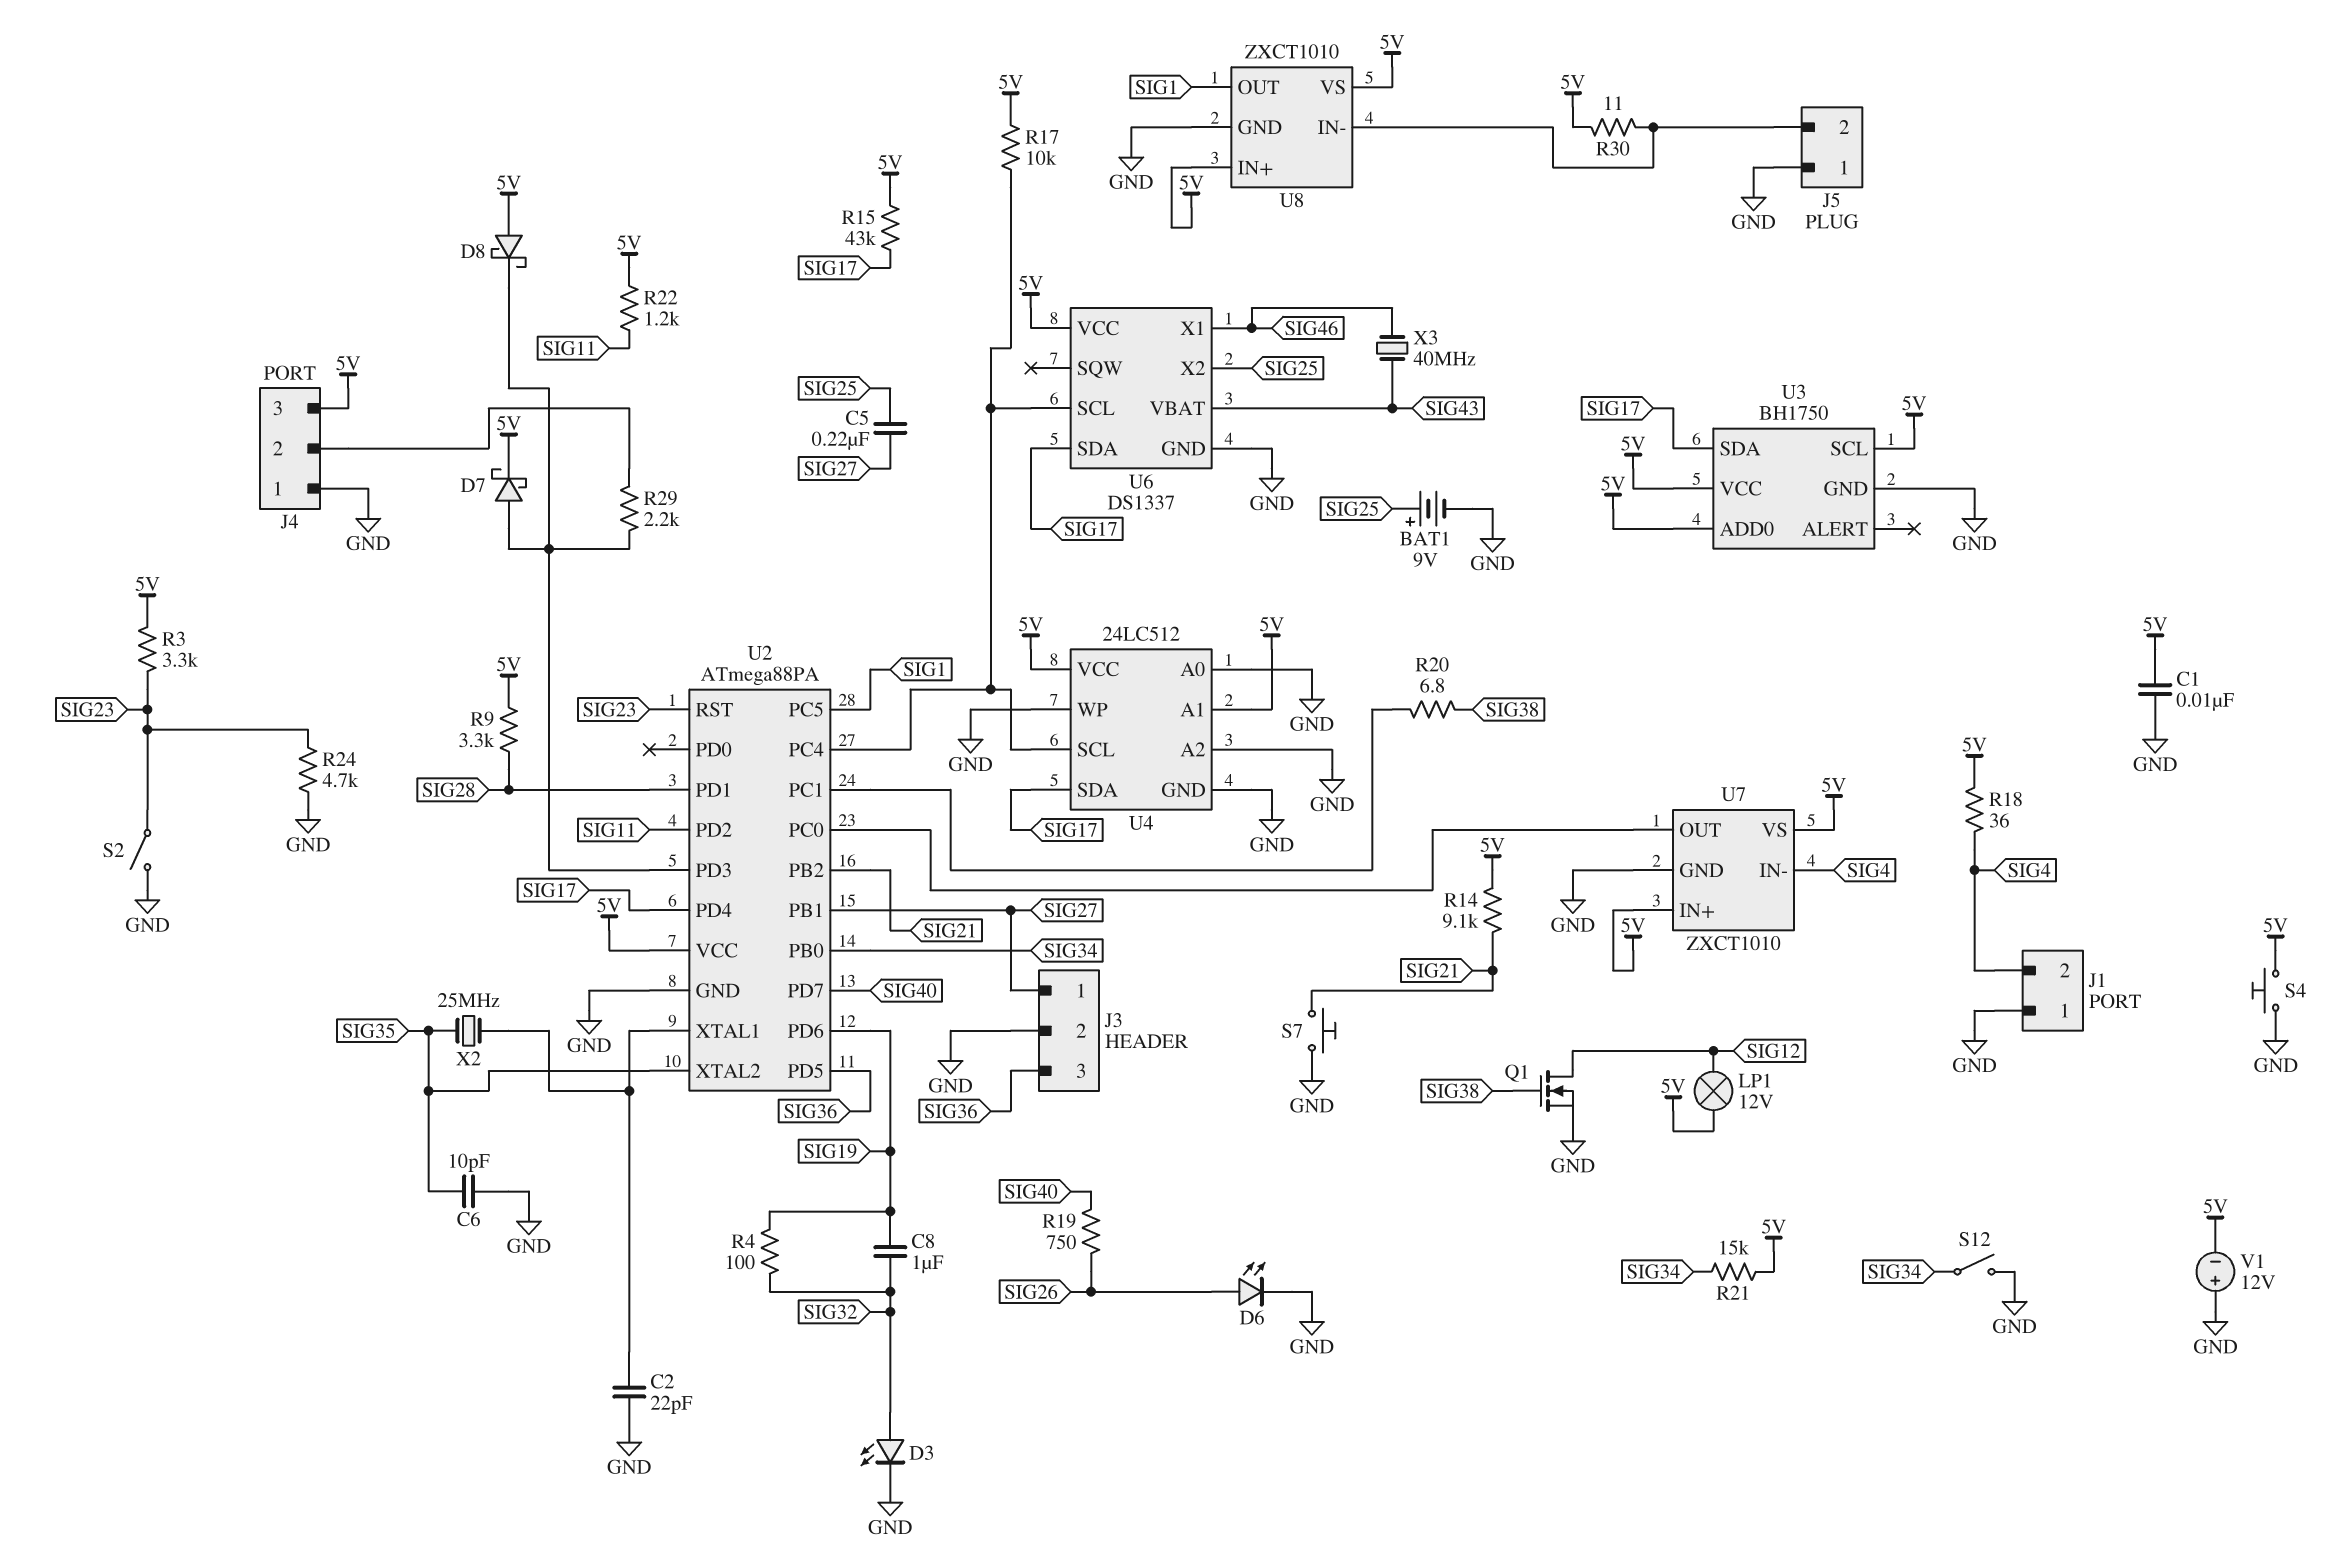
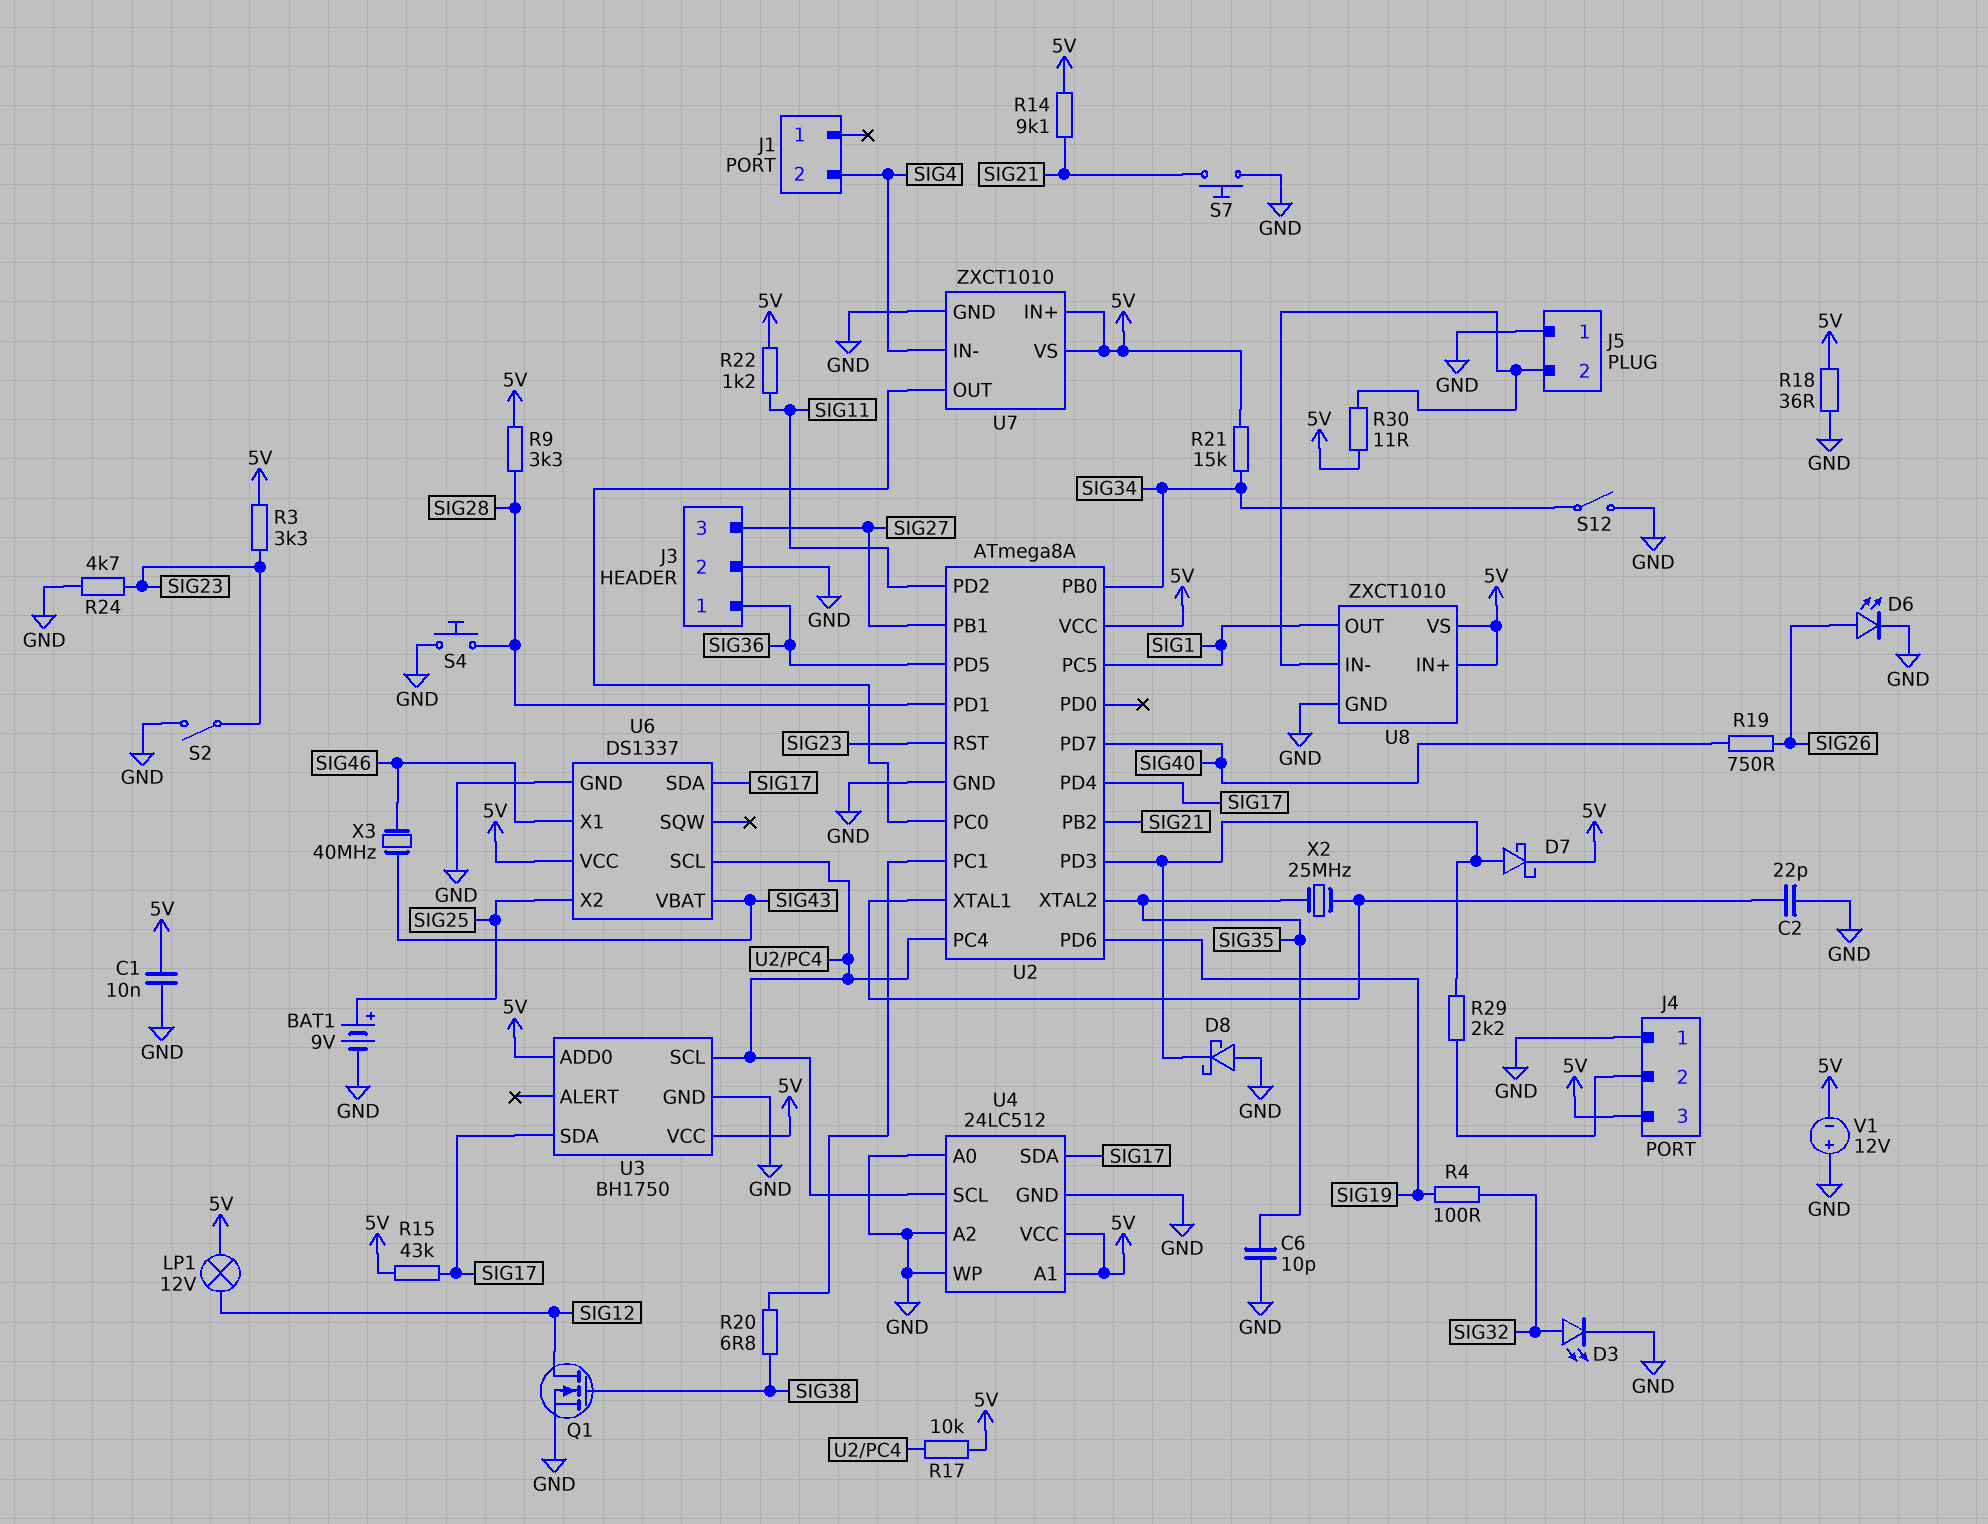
C5: 220nF (SIG25, SIG27) -> none
C8: 1uF (SIG19, SIG32) -> none
D8: schottky (A 5V, K U2/PD3) -> schottky (A GND, K U2/PD3)
J1 pin 1: GND -> none
J3 pin 1: SIG27 -> SIG36
J3 pin 3: SIG36 -> SIG27
R18: 36 (5V, SIG4) -> 36 (5V, GND)
S4: button (5V, GND) -> button (GND, SIG28)
U2: ATmega88PA -> ATmega8A
U3 pin SCL: 5V -> U2/PC4

